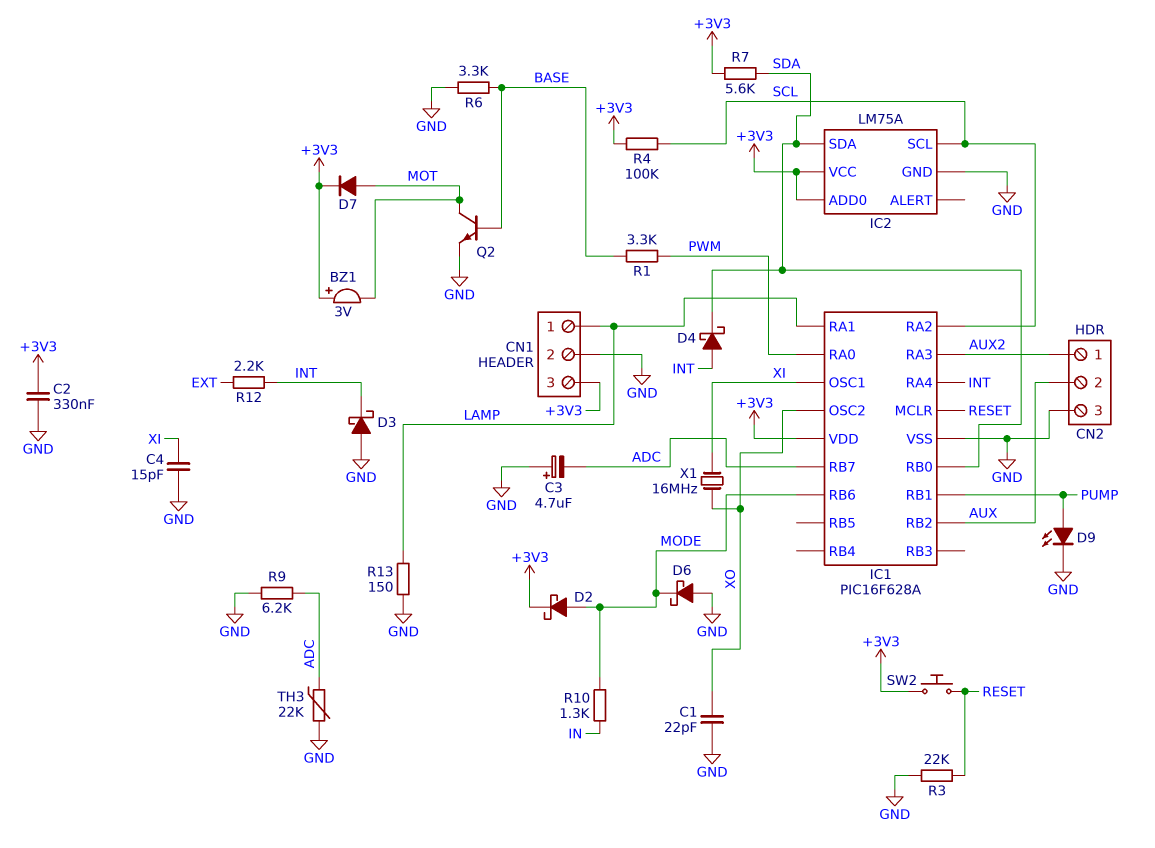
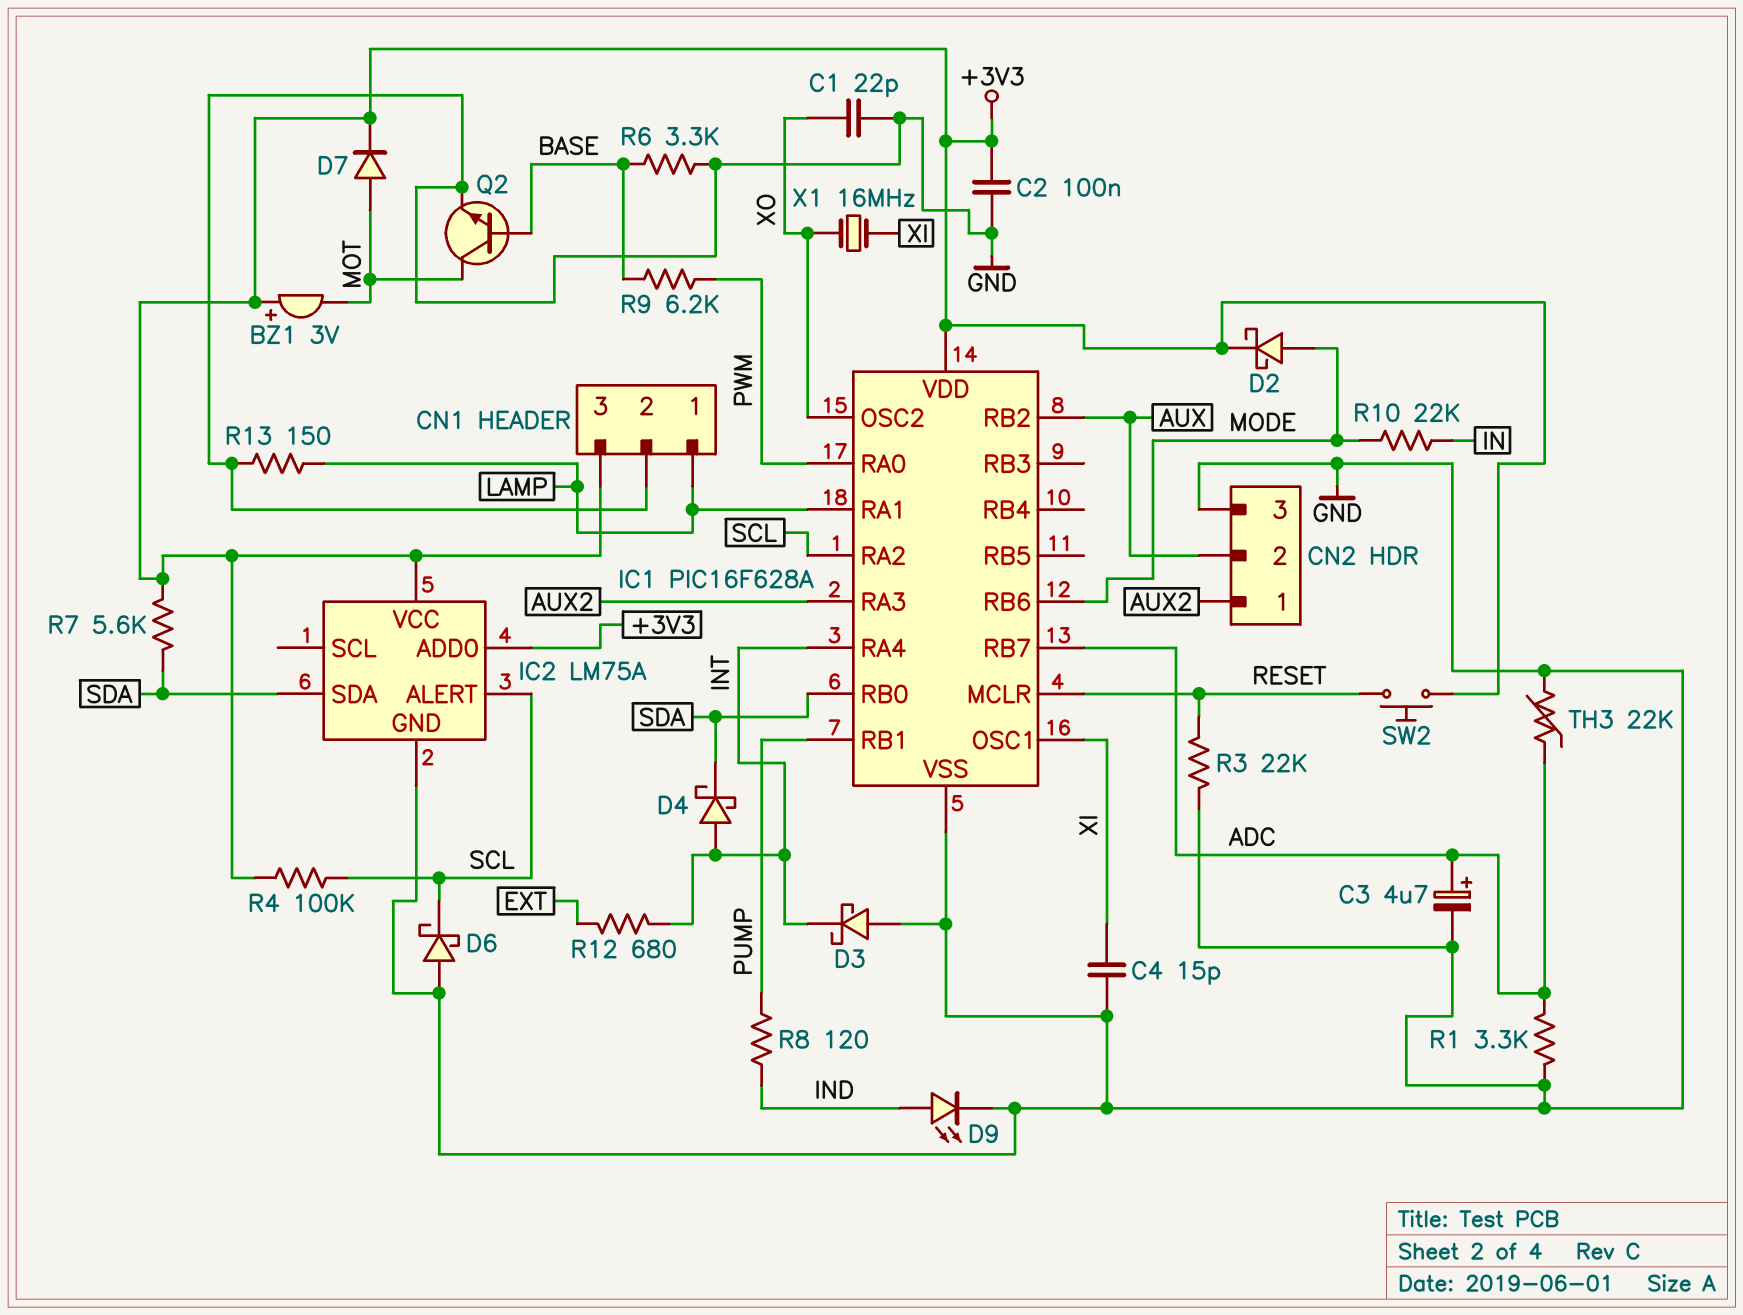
C2: 330nF (+3V3, GND) -> 100nF (+3V3, GND)
C3: 4.7uF (plus GND, minus ADC) -> 4.7uF (plus ADC, minus GND)
D6: schottky (A GND, K MODE) -> schottky (A GND, K SCL)
D9: LED (A PUMP, K GND) -> LED (A IND, K GND)
IC2 pin ALERT: none -> SCL
IC2 pin SCL: SCL -> none
R1: 3.3k (BASE, PWM) -> 3.3k (ADC, GND)
R8: none -> 120 (IND, PUMP)
R9: 6.2k (ADC, GND) -> 6.2k (BASE, PWM)
R10: 1.3k (IN, MODE) -> 22k (IN, MODE)
R12: 2.2k (EXT, INT) -> 680 (EXT, INT)

